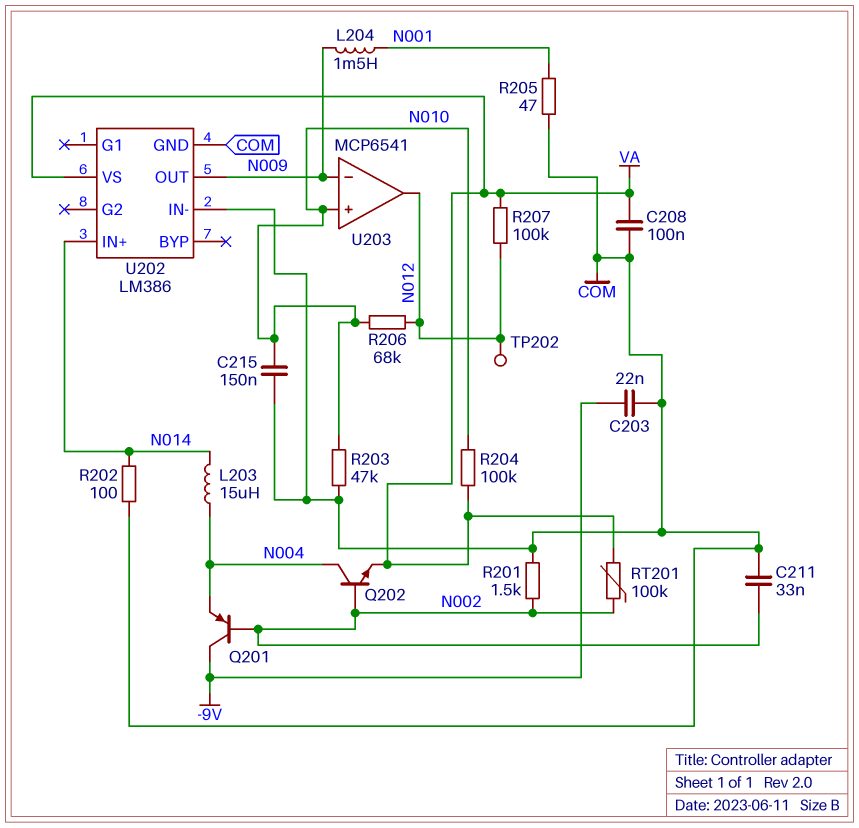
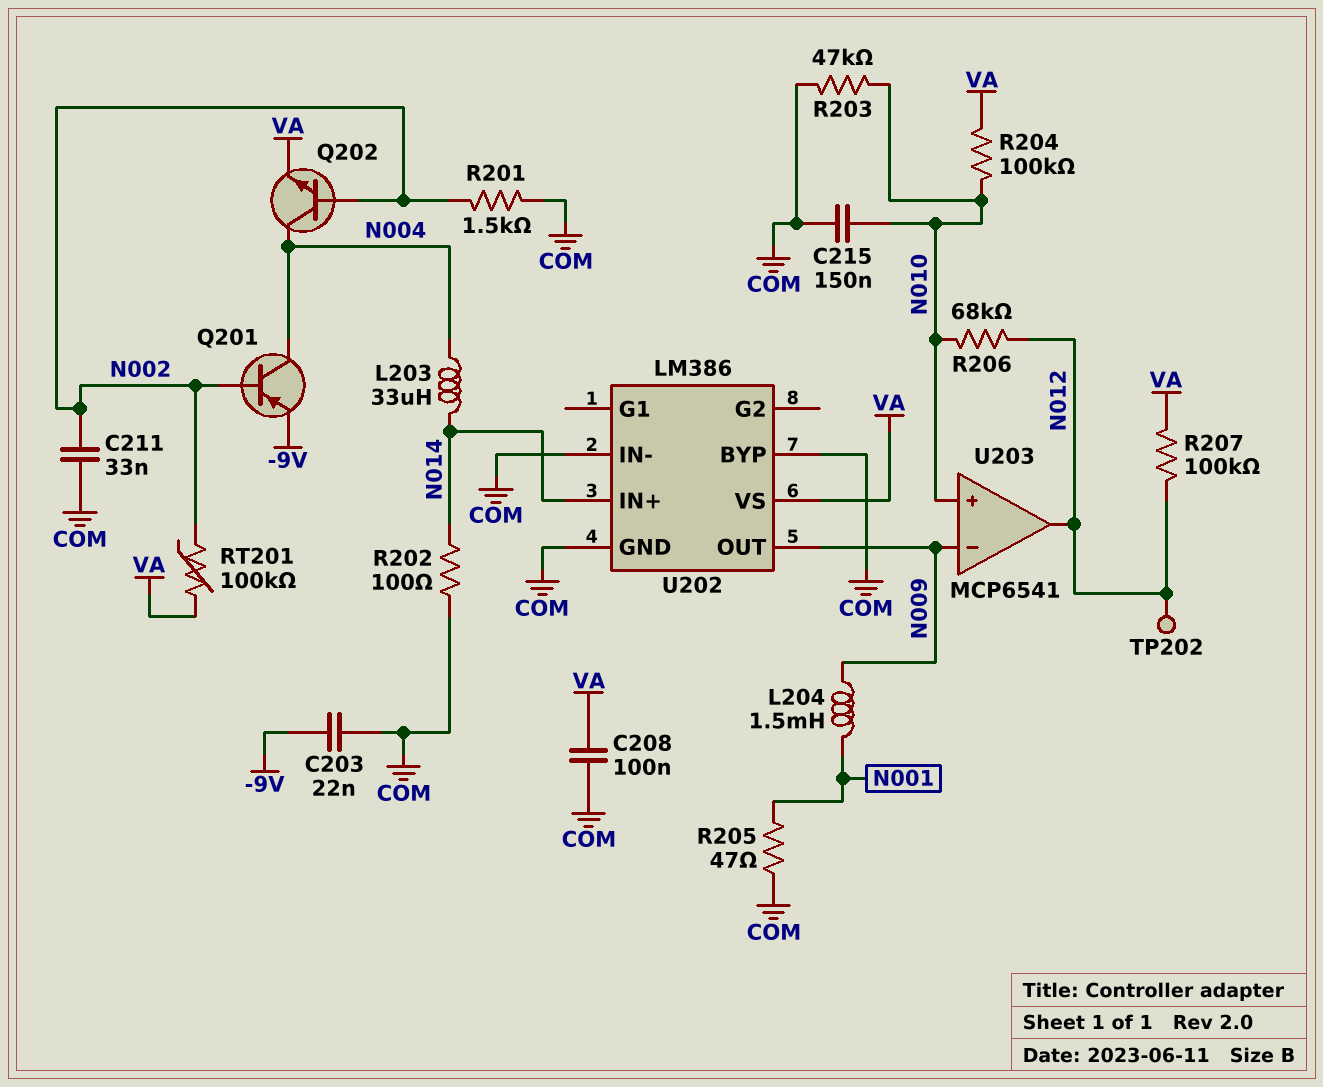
L203: 15uH (N004, N014) -> 33uH (N004, N014)
Q201: PNP (B N002, C -9V, E N004) -> PNP (B N002, C N004, E -9V)
U202 pin BYP: none -> COM

